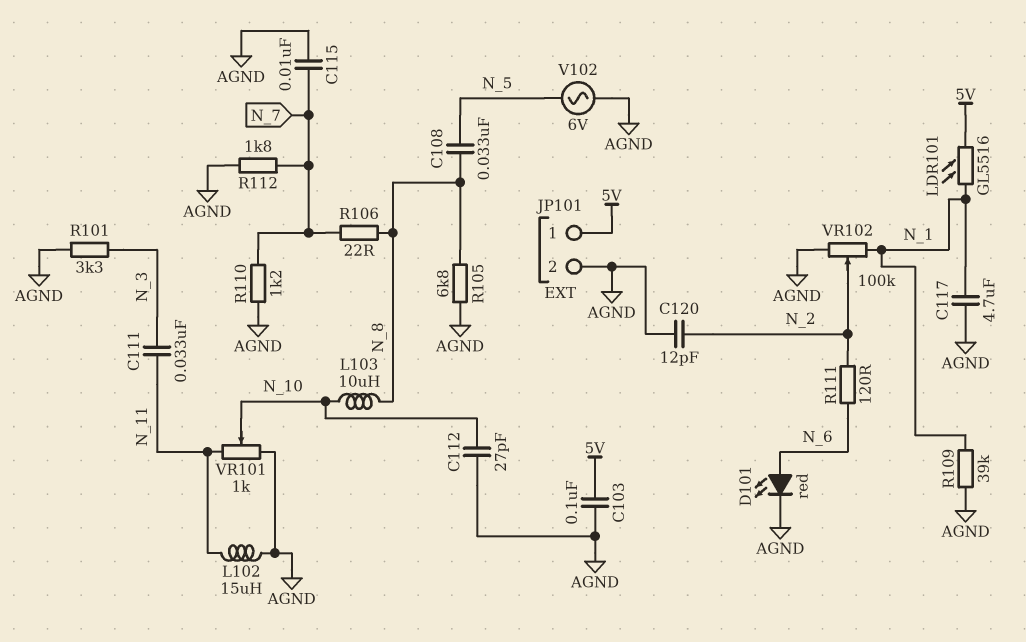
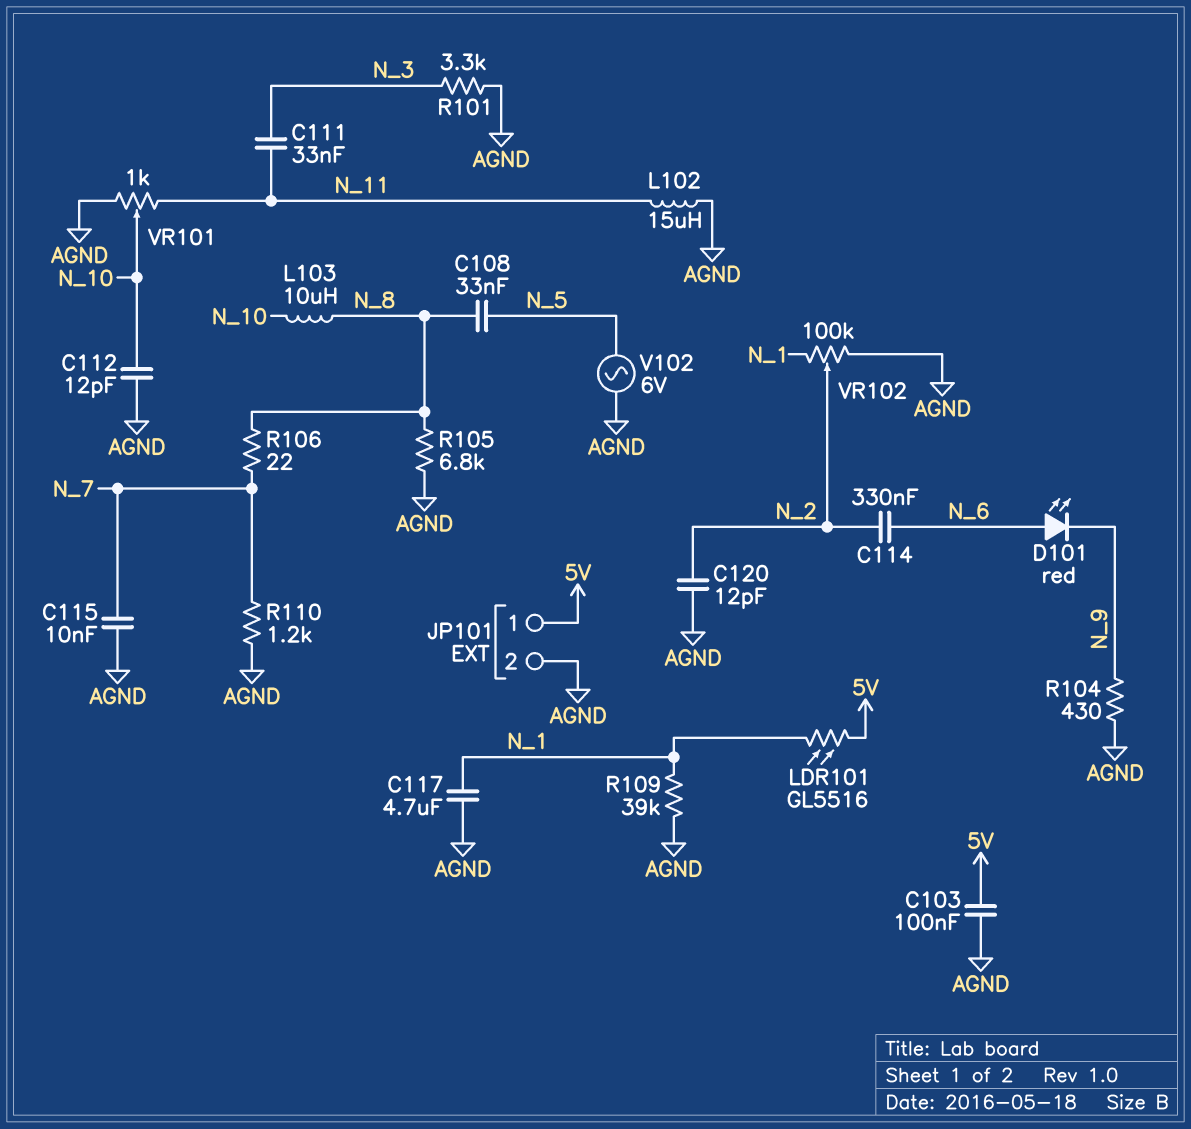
C112: 27pF (AGND, N_10) -> 12pF (AGND, N_10)
C114: none -> 330nF (N_2, N_6)
D101: LED red (A N_6, K AGND) -> LED red (A N_6, K N_9)
R104: none -> 430 (AGND, N_9)
R111: 120 (N_2, N_6) -> none
R112: 1.8k (AGND, N_7) -> none

